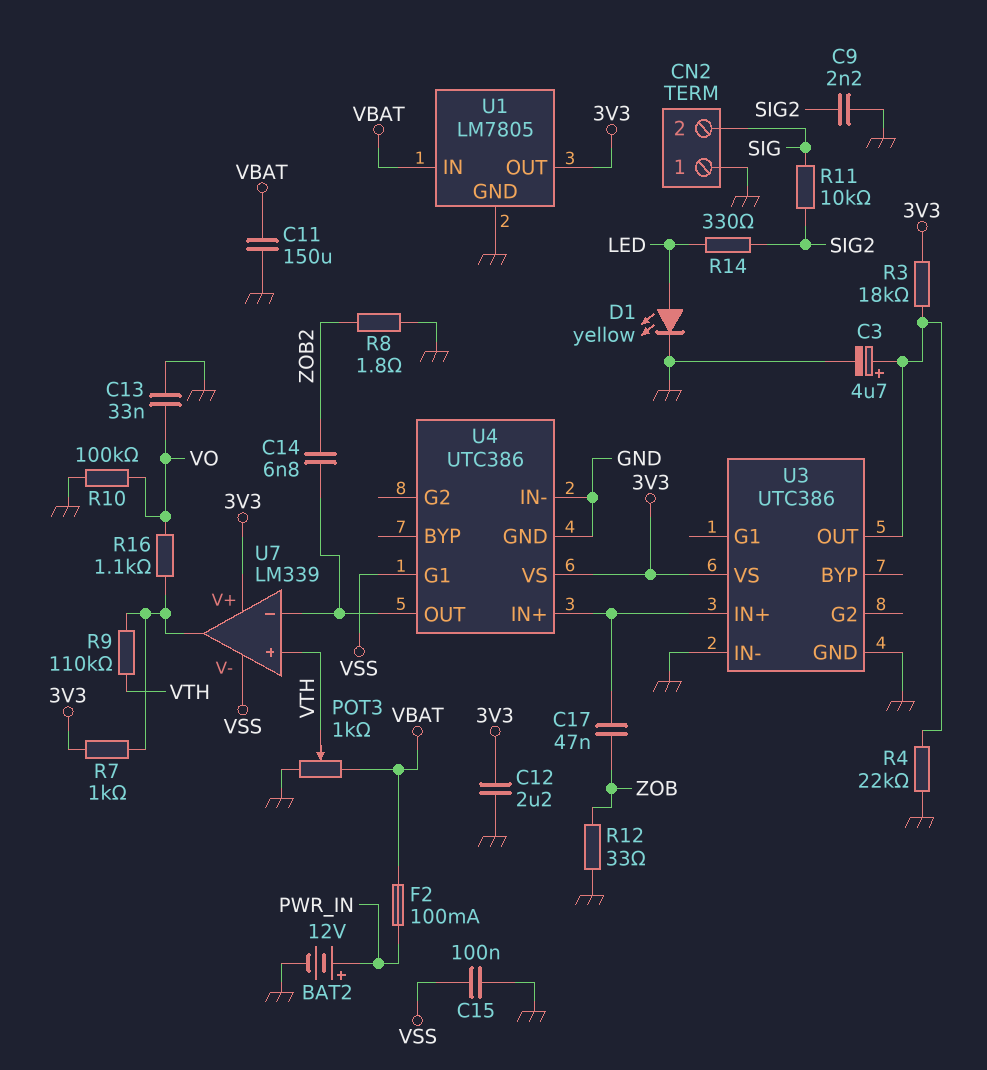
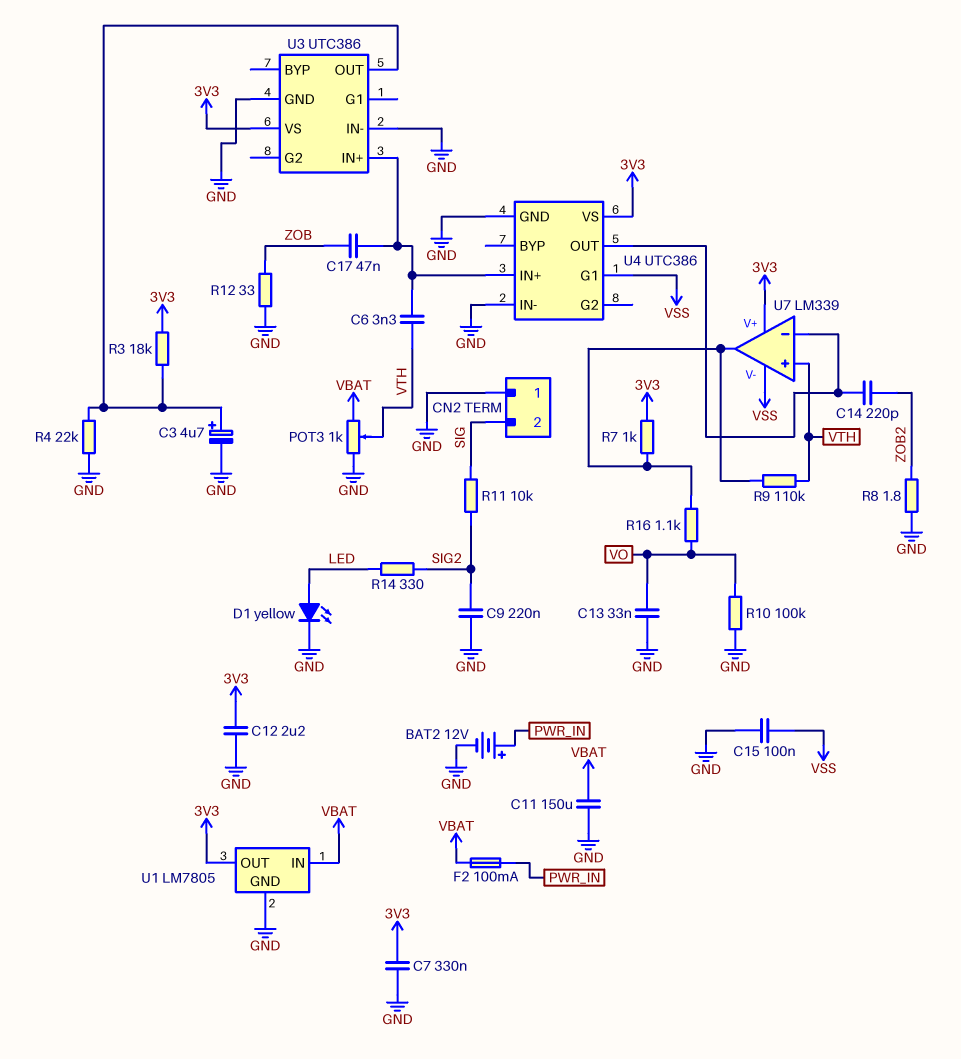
C6: none -> 3.3nF (U3/IN+, VTH)
C7: none -> 330nF (3V3, GND)
C9: 2.2nF (GND, SIG2) -> 220nF (GND, SIG2)
C14: 6.8nF (U4/OUT, ZOB2) -> 220pF (U4/OUT, ZOB2)

